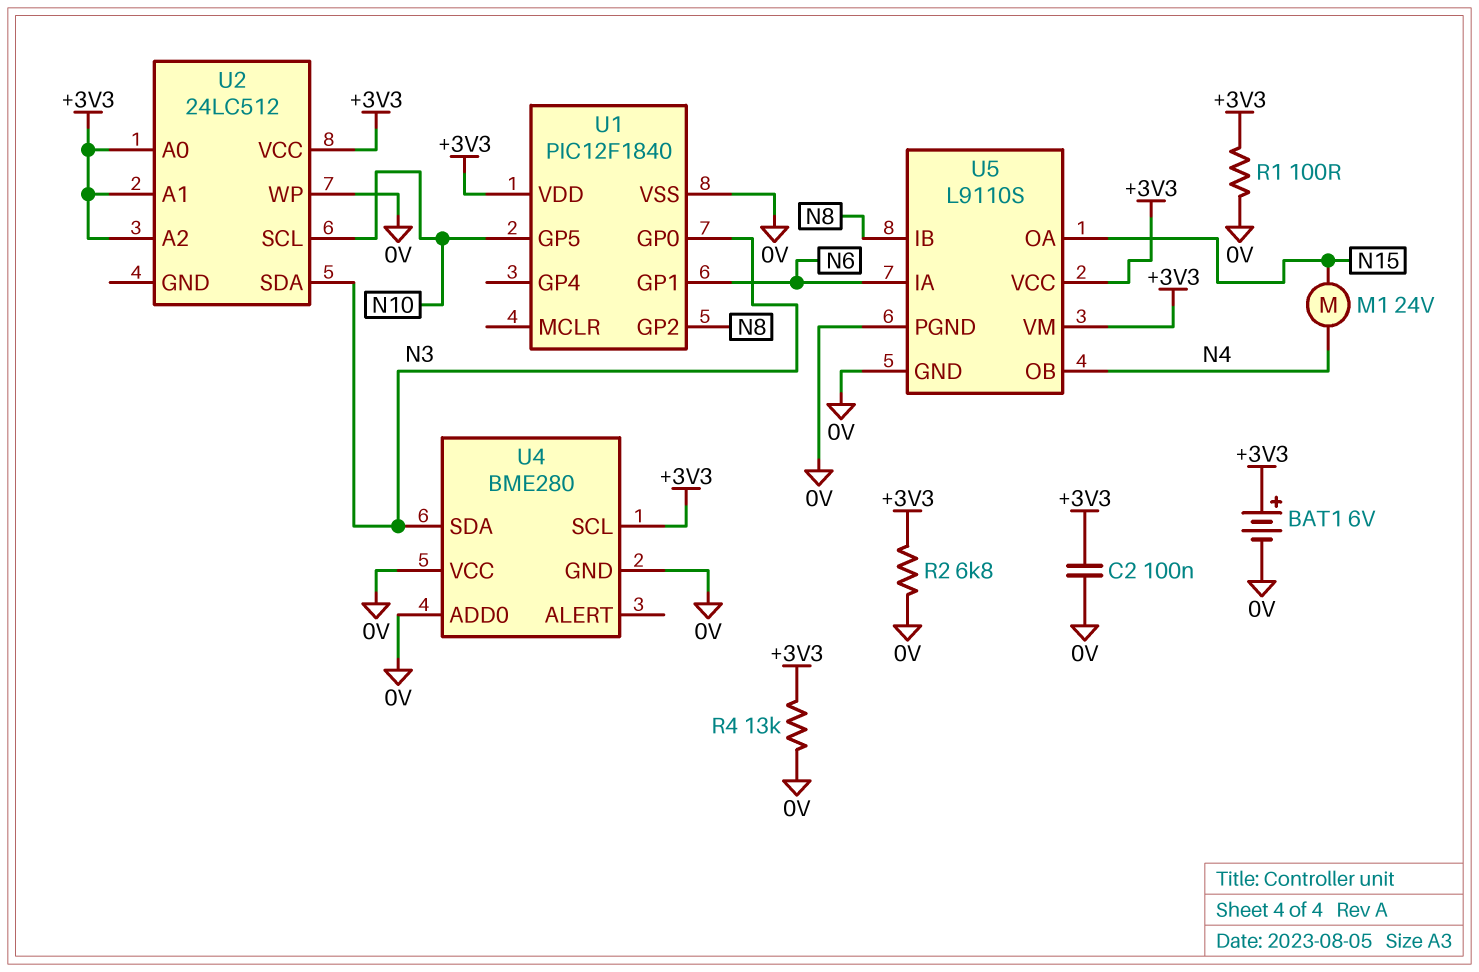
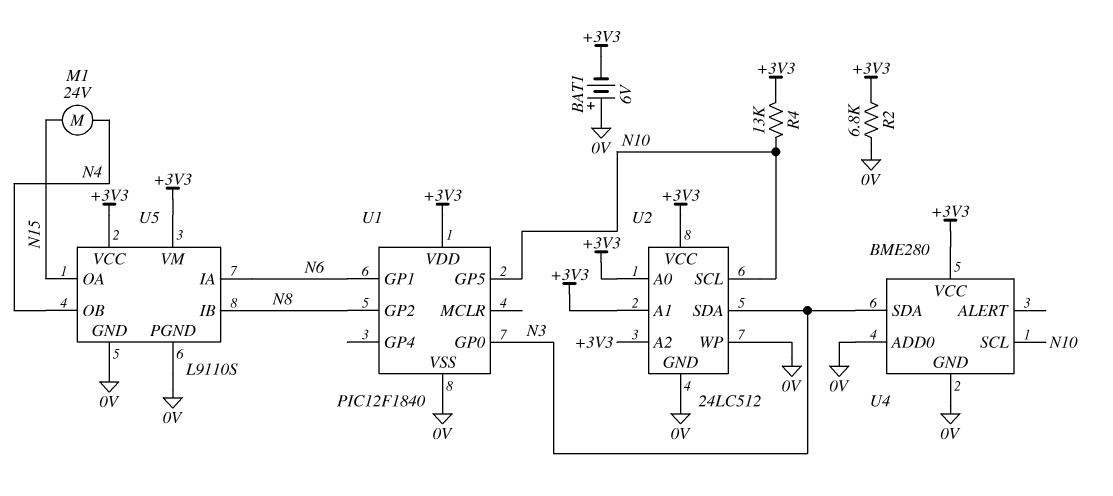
BAT1: 6V (plus +3V3, minus 0V) -> 6V (plus 0V, minus +3V3)
C2: 100nF (+3V3, 0V) -> none
R1: 100 (+3V3, 0V) -> none
R4: 13k (+3V3, 0V) -> 13k (+3V3, N10)
U2 pin GND: none -> 0V
U4 pin SCL: +3V3 -> N10
U4 pin VCC: 0V -> +3V3

